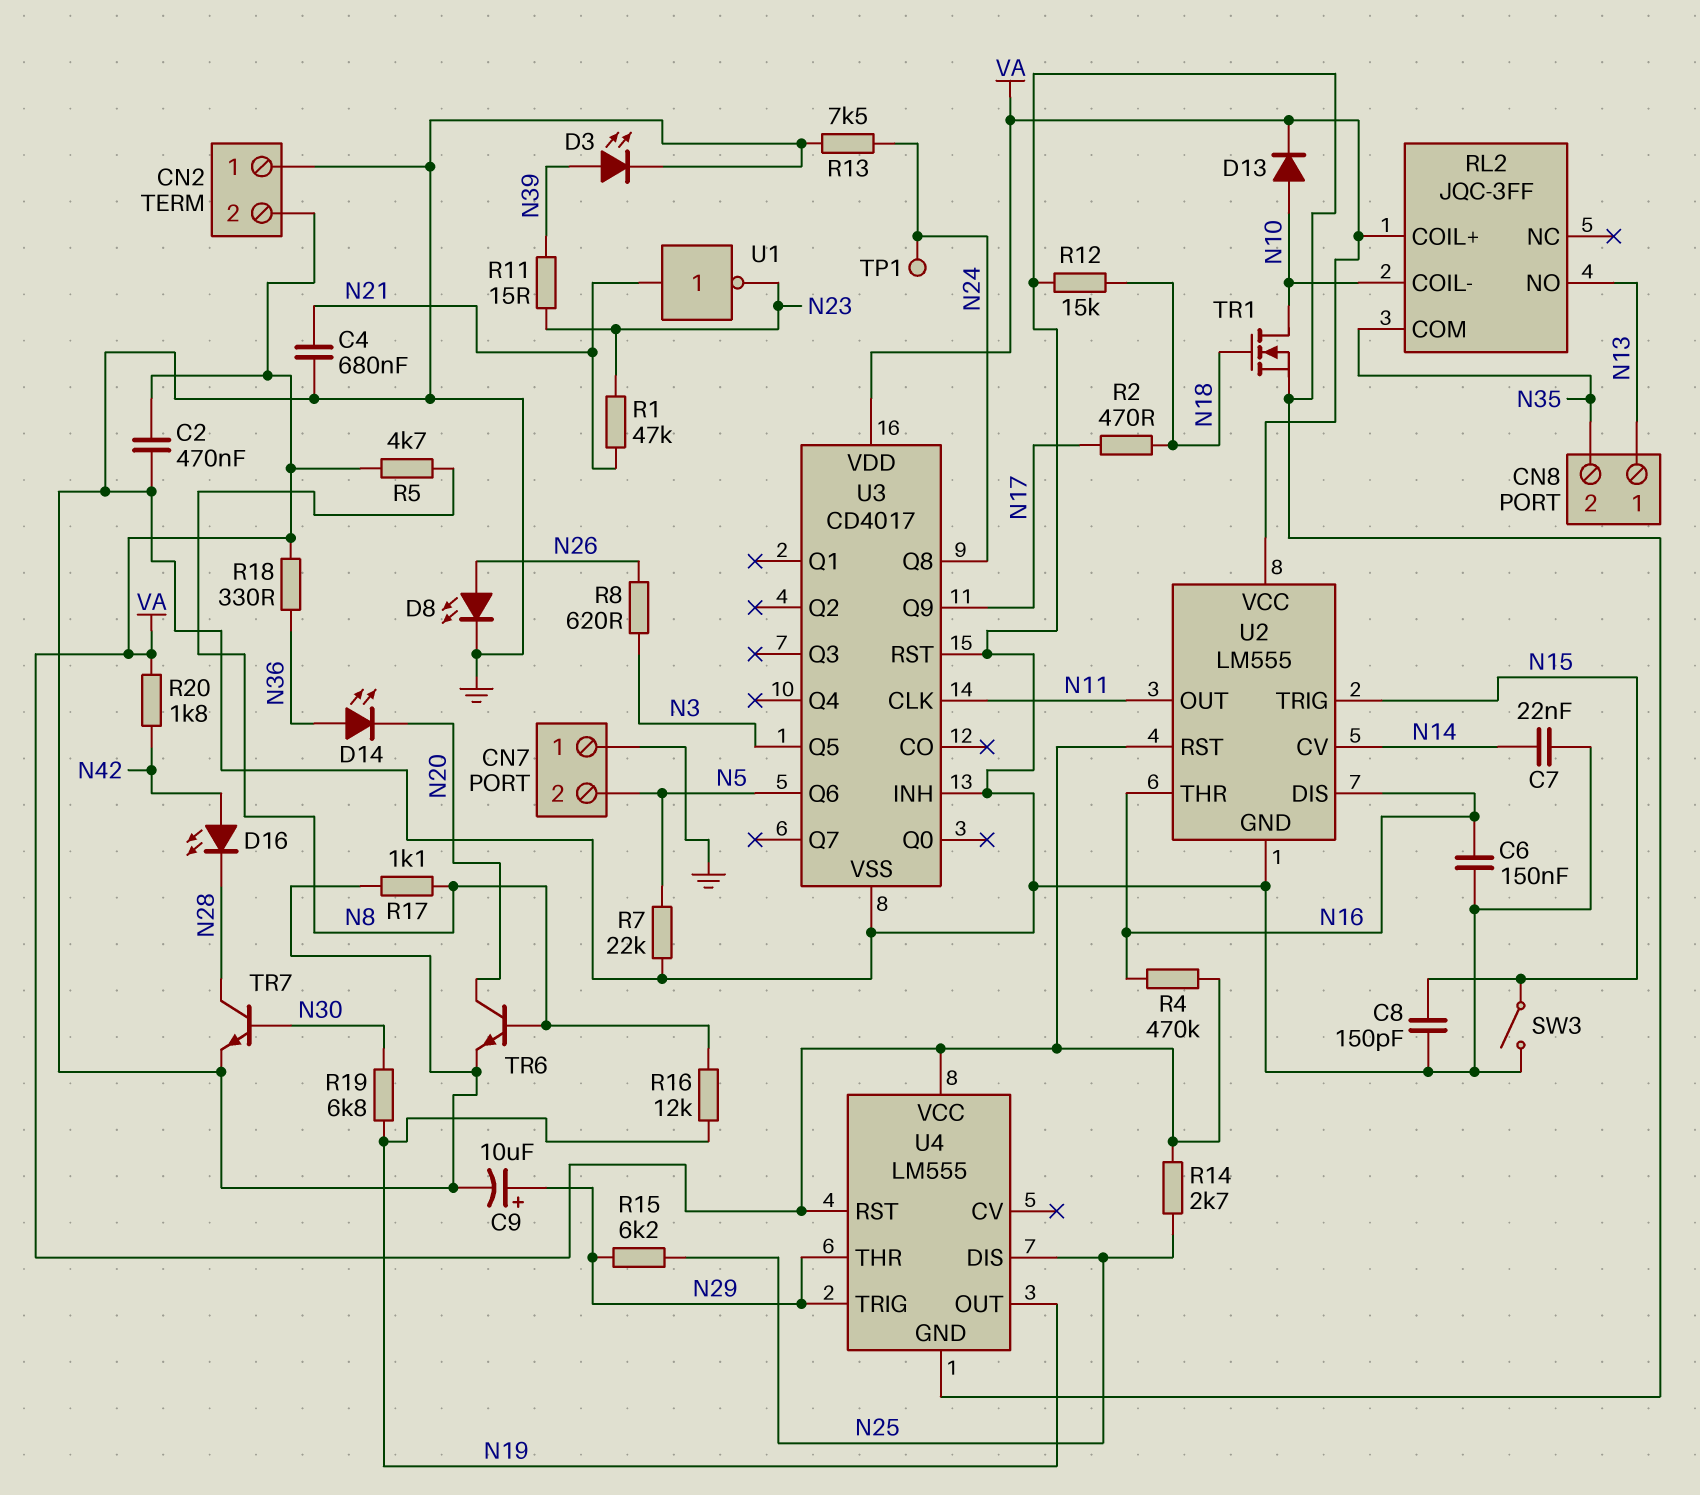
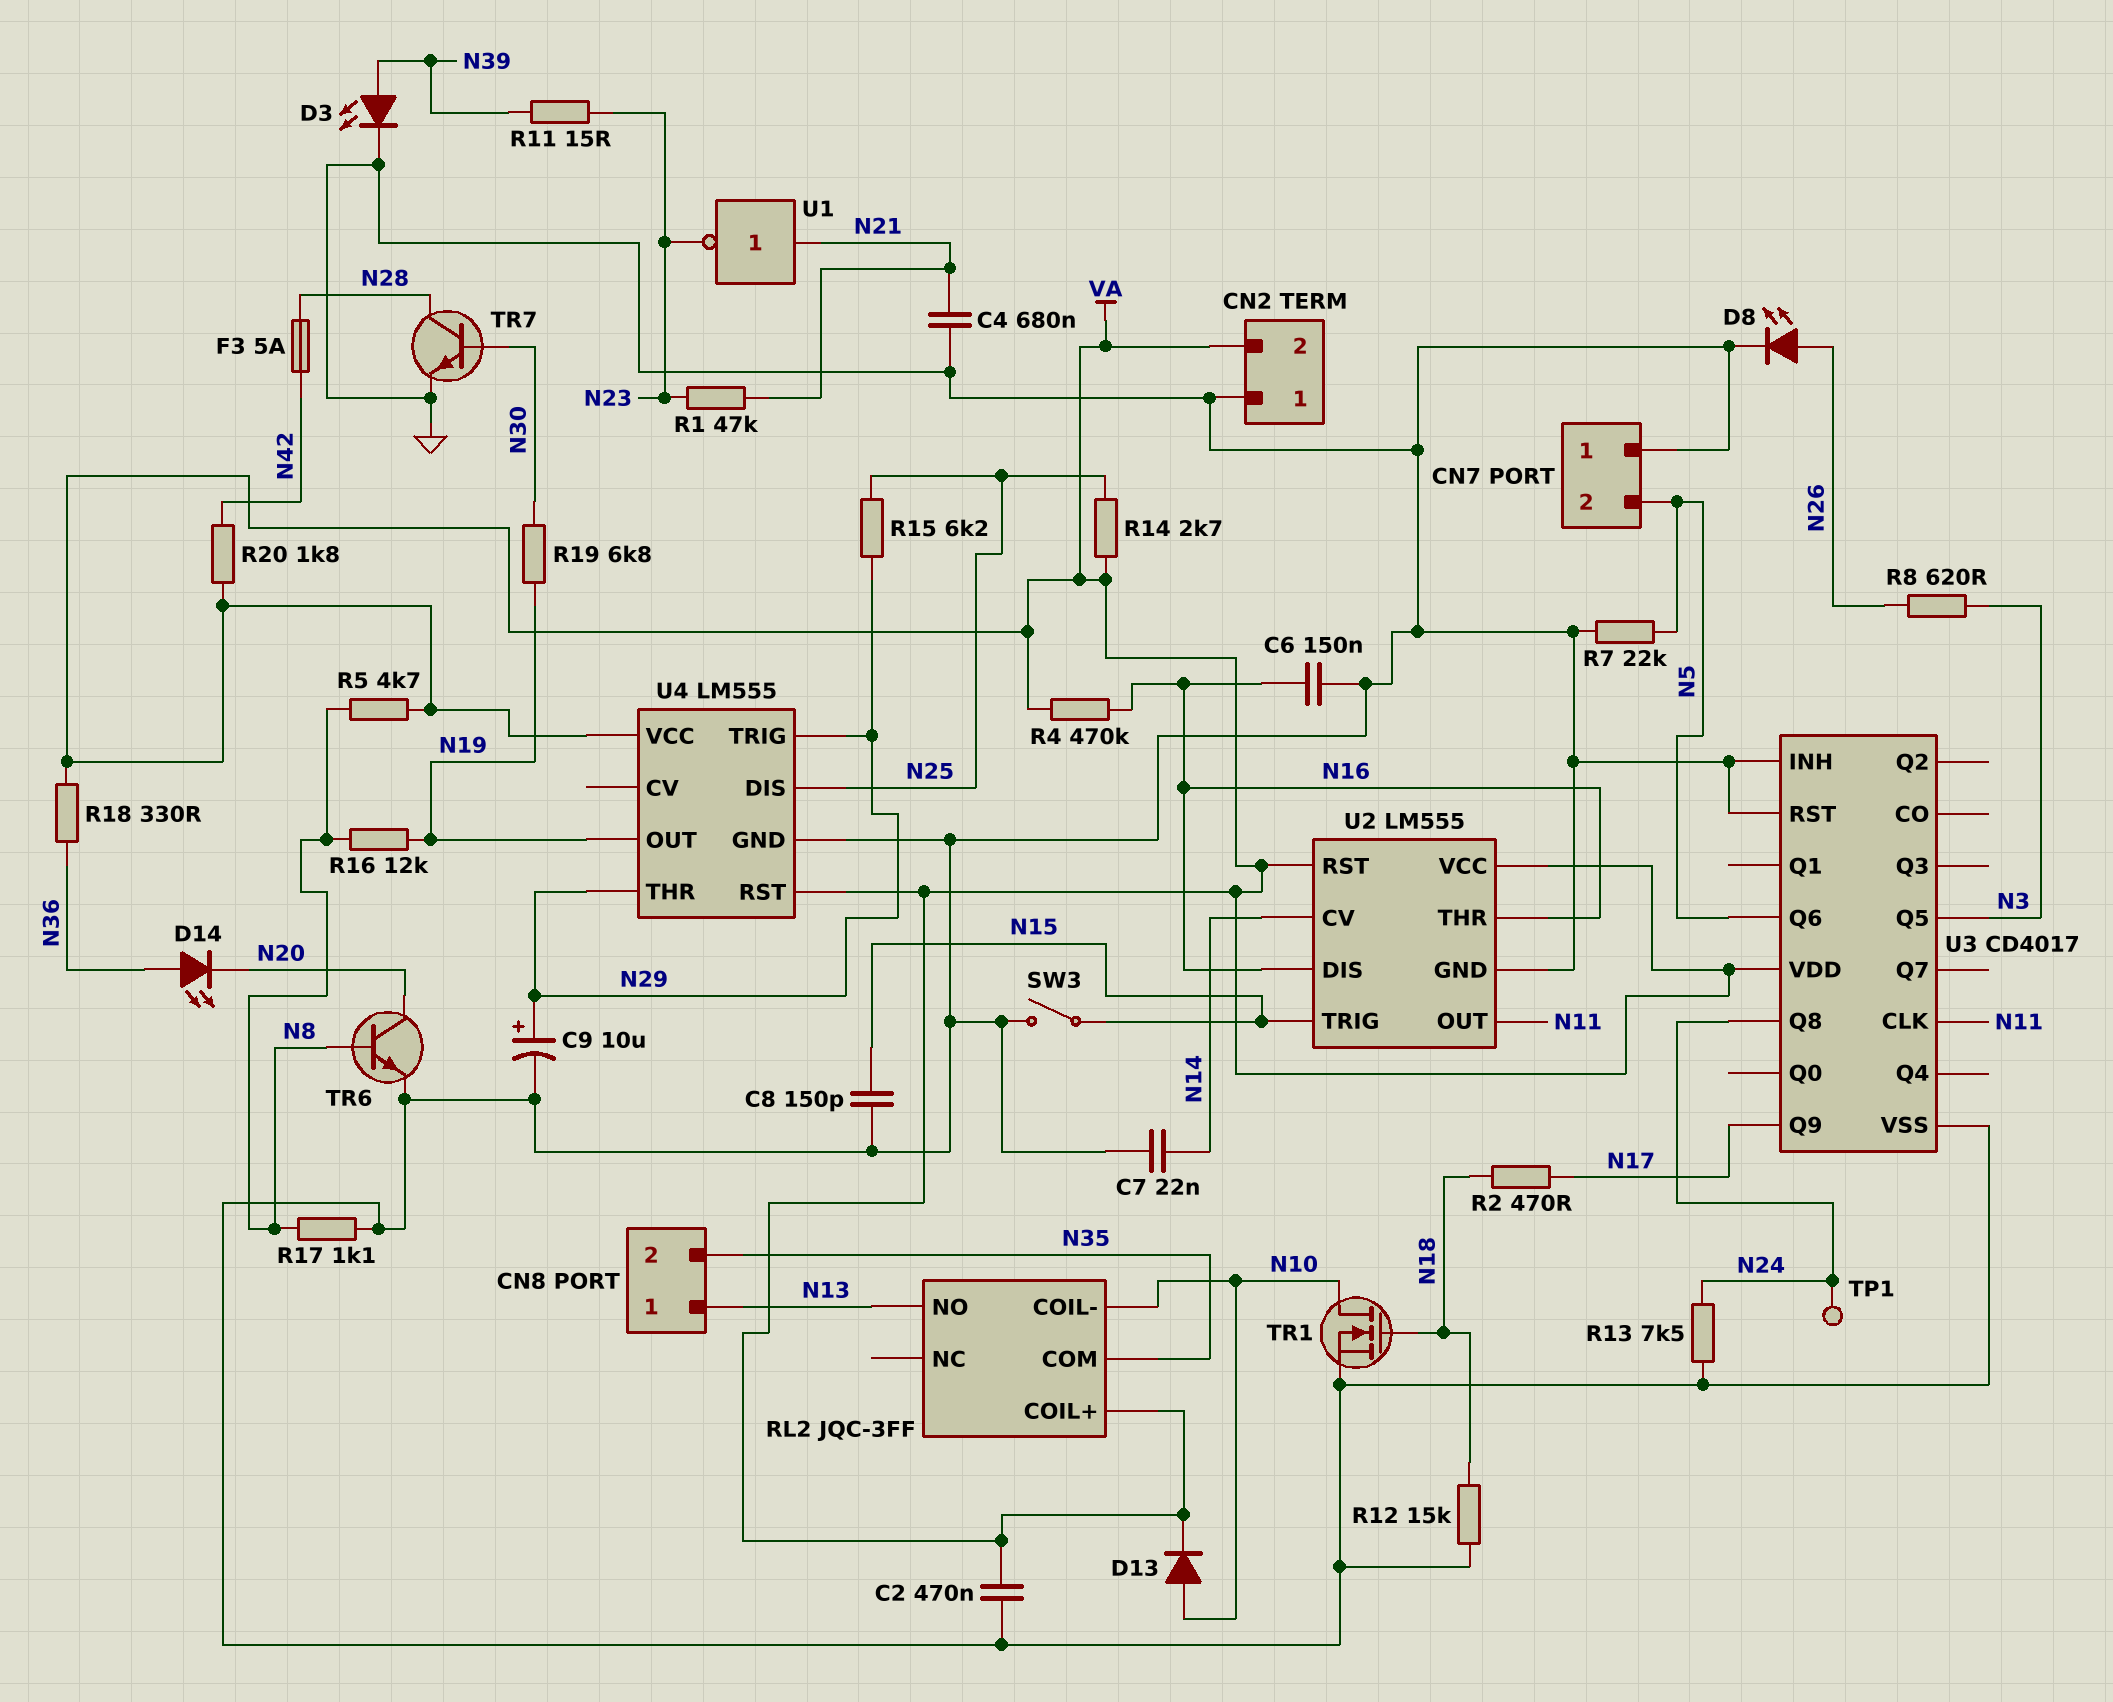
D16: LED (A N42, K N28) -> none
F3: none -> 5A (N28, N42)

